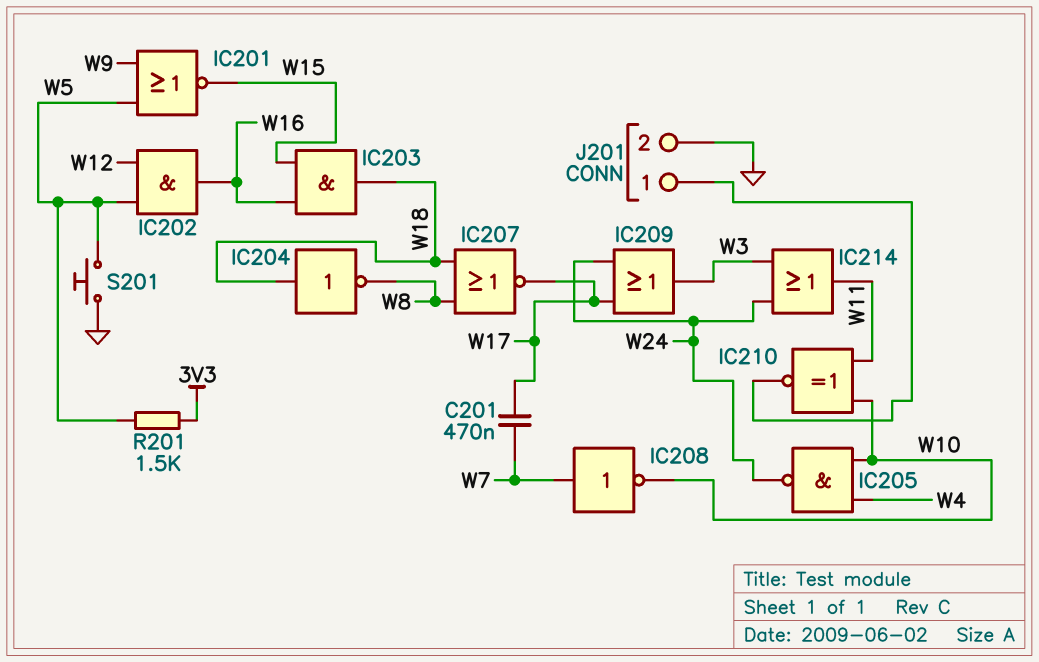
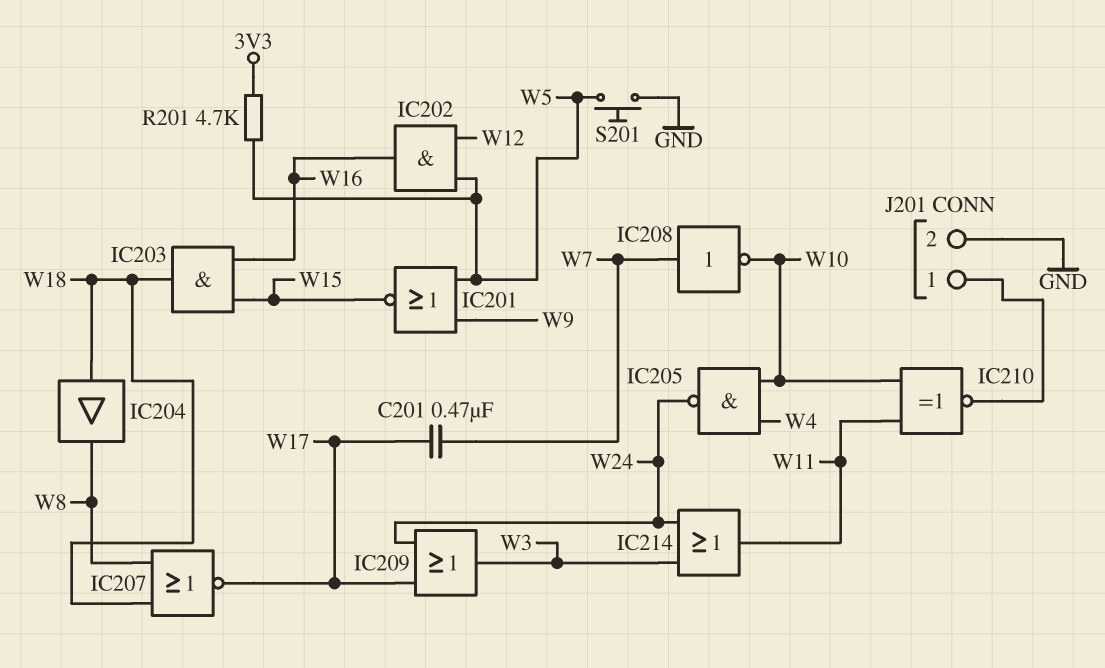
IC204: NOT (in W18, out W8) -> buffer (in W18, out W8)
R201: 1.5k (3V3, W5) -> 4.7k (3V3, W5)

